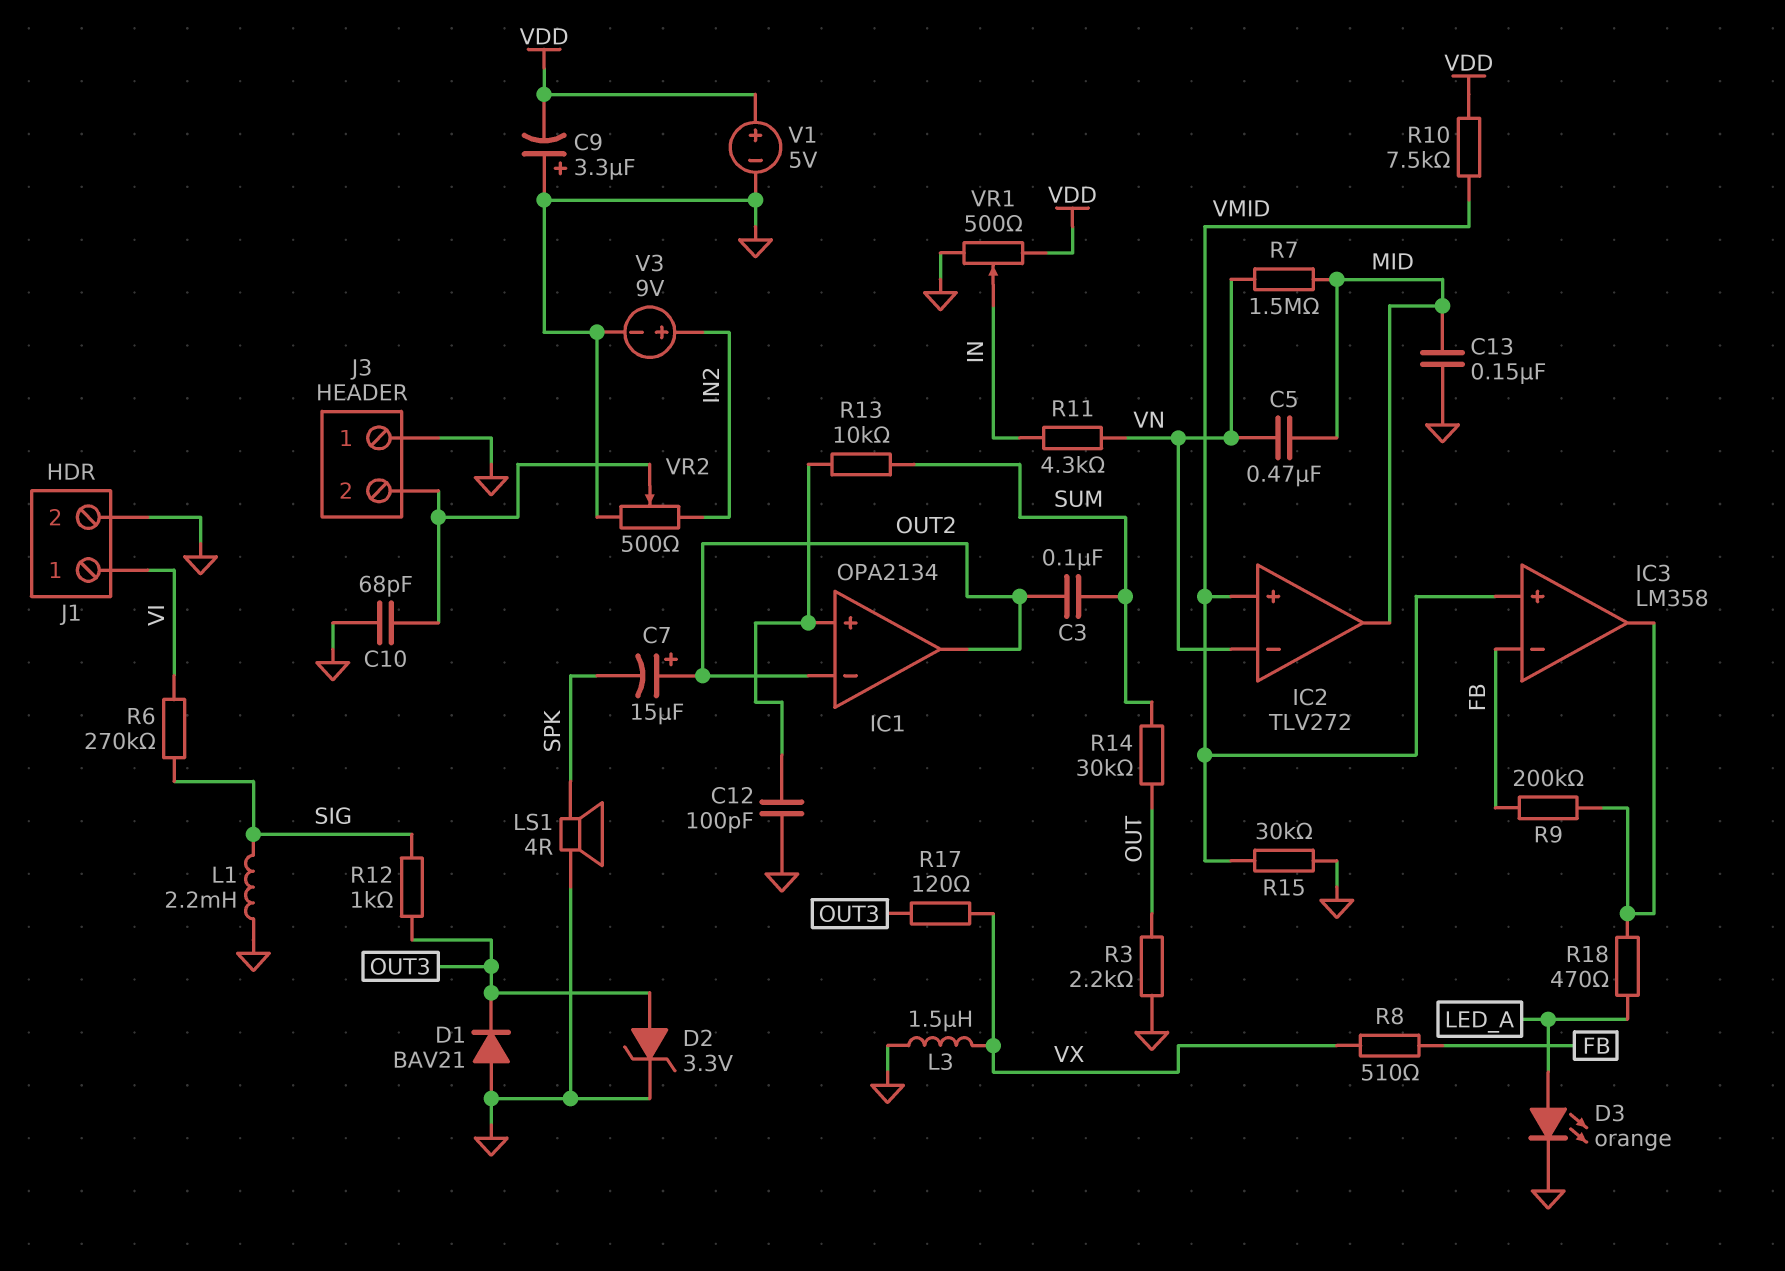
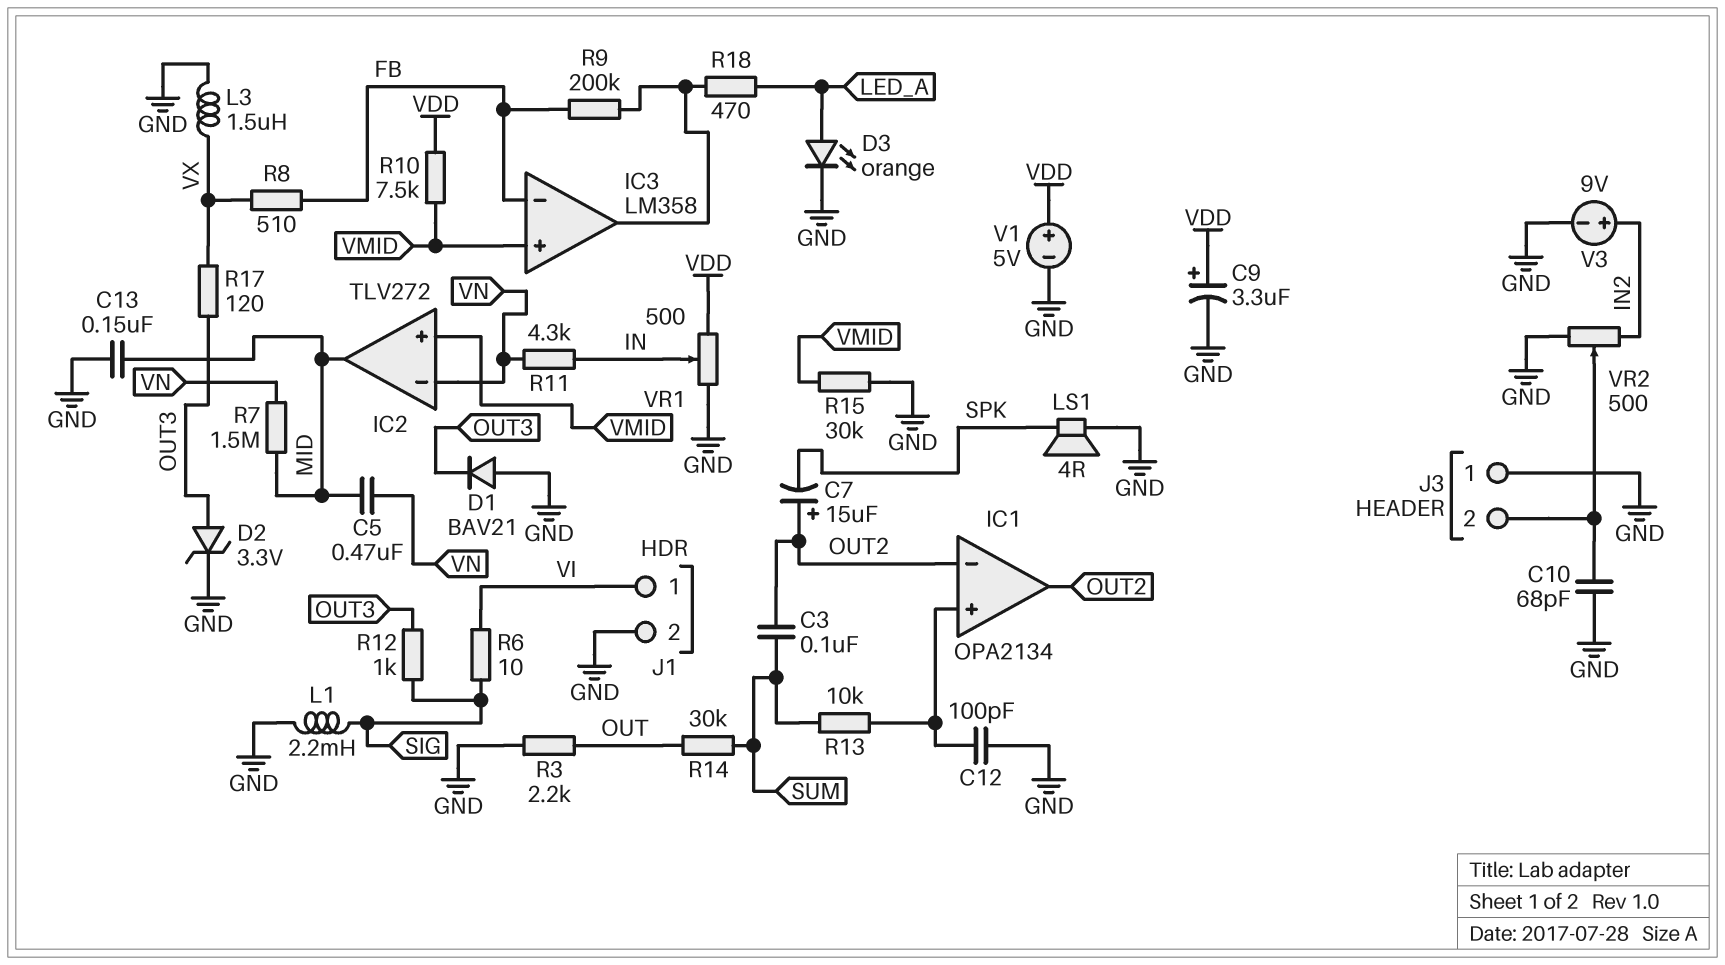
C9: 3.3uF (plus GND, minus VDD) -> 3.3uF (plus VDD, minus GND)
R6: 270k (SIG, VI) -> 10 (SIG, VI)

